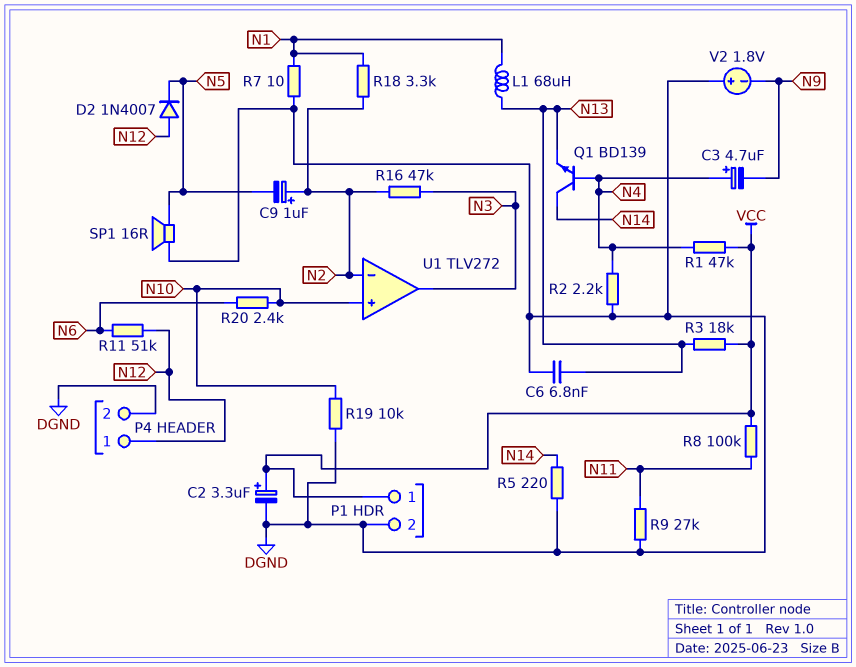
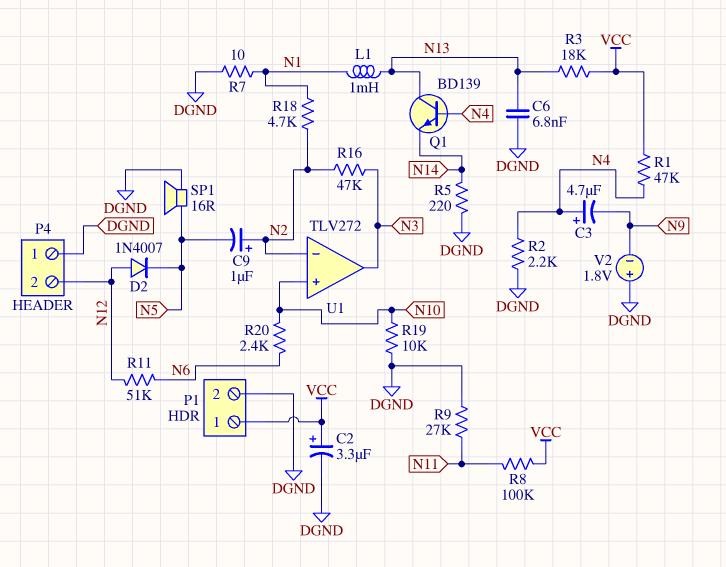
L1: 68uH (N1, N13) -> 1mH (N1, N13)
P4 pin 1: N12 -> DGND
P4 pin 2: DGND -> N12
Q1: NPN BD139 (B N4, C N14, E N13) -> NPN BD139 (B N4, C N13, E N14)
R18: 3.3k (N1, N2) -> 4.7k (N1, N2)

